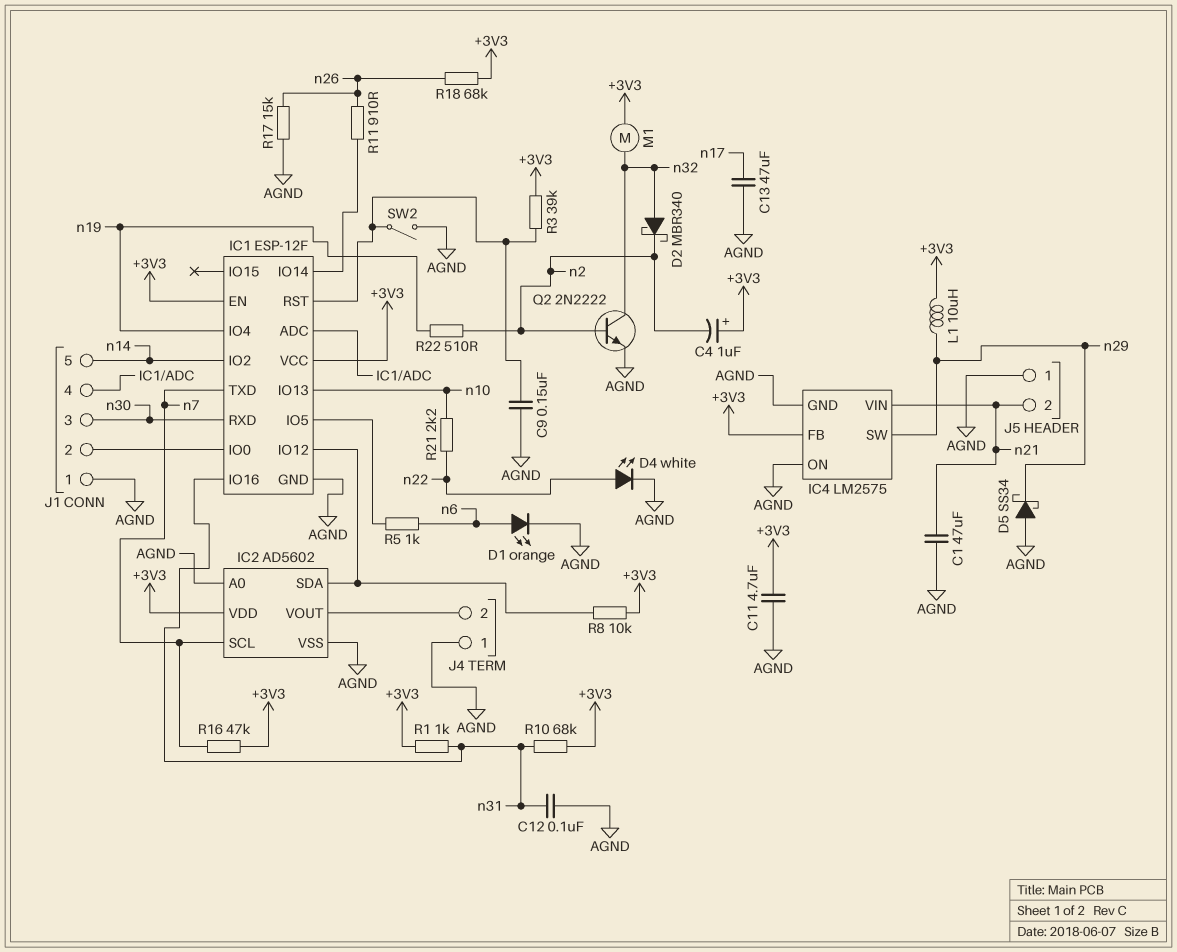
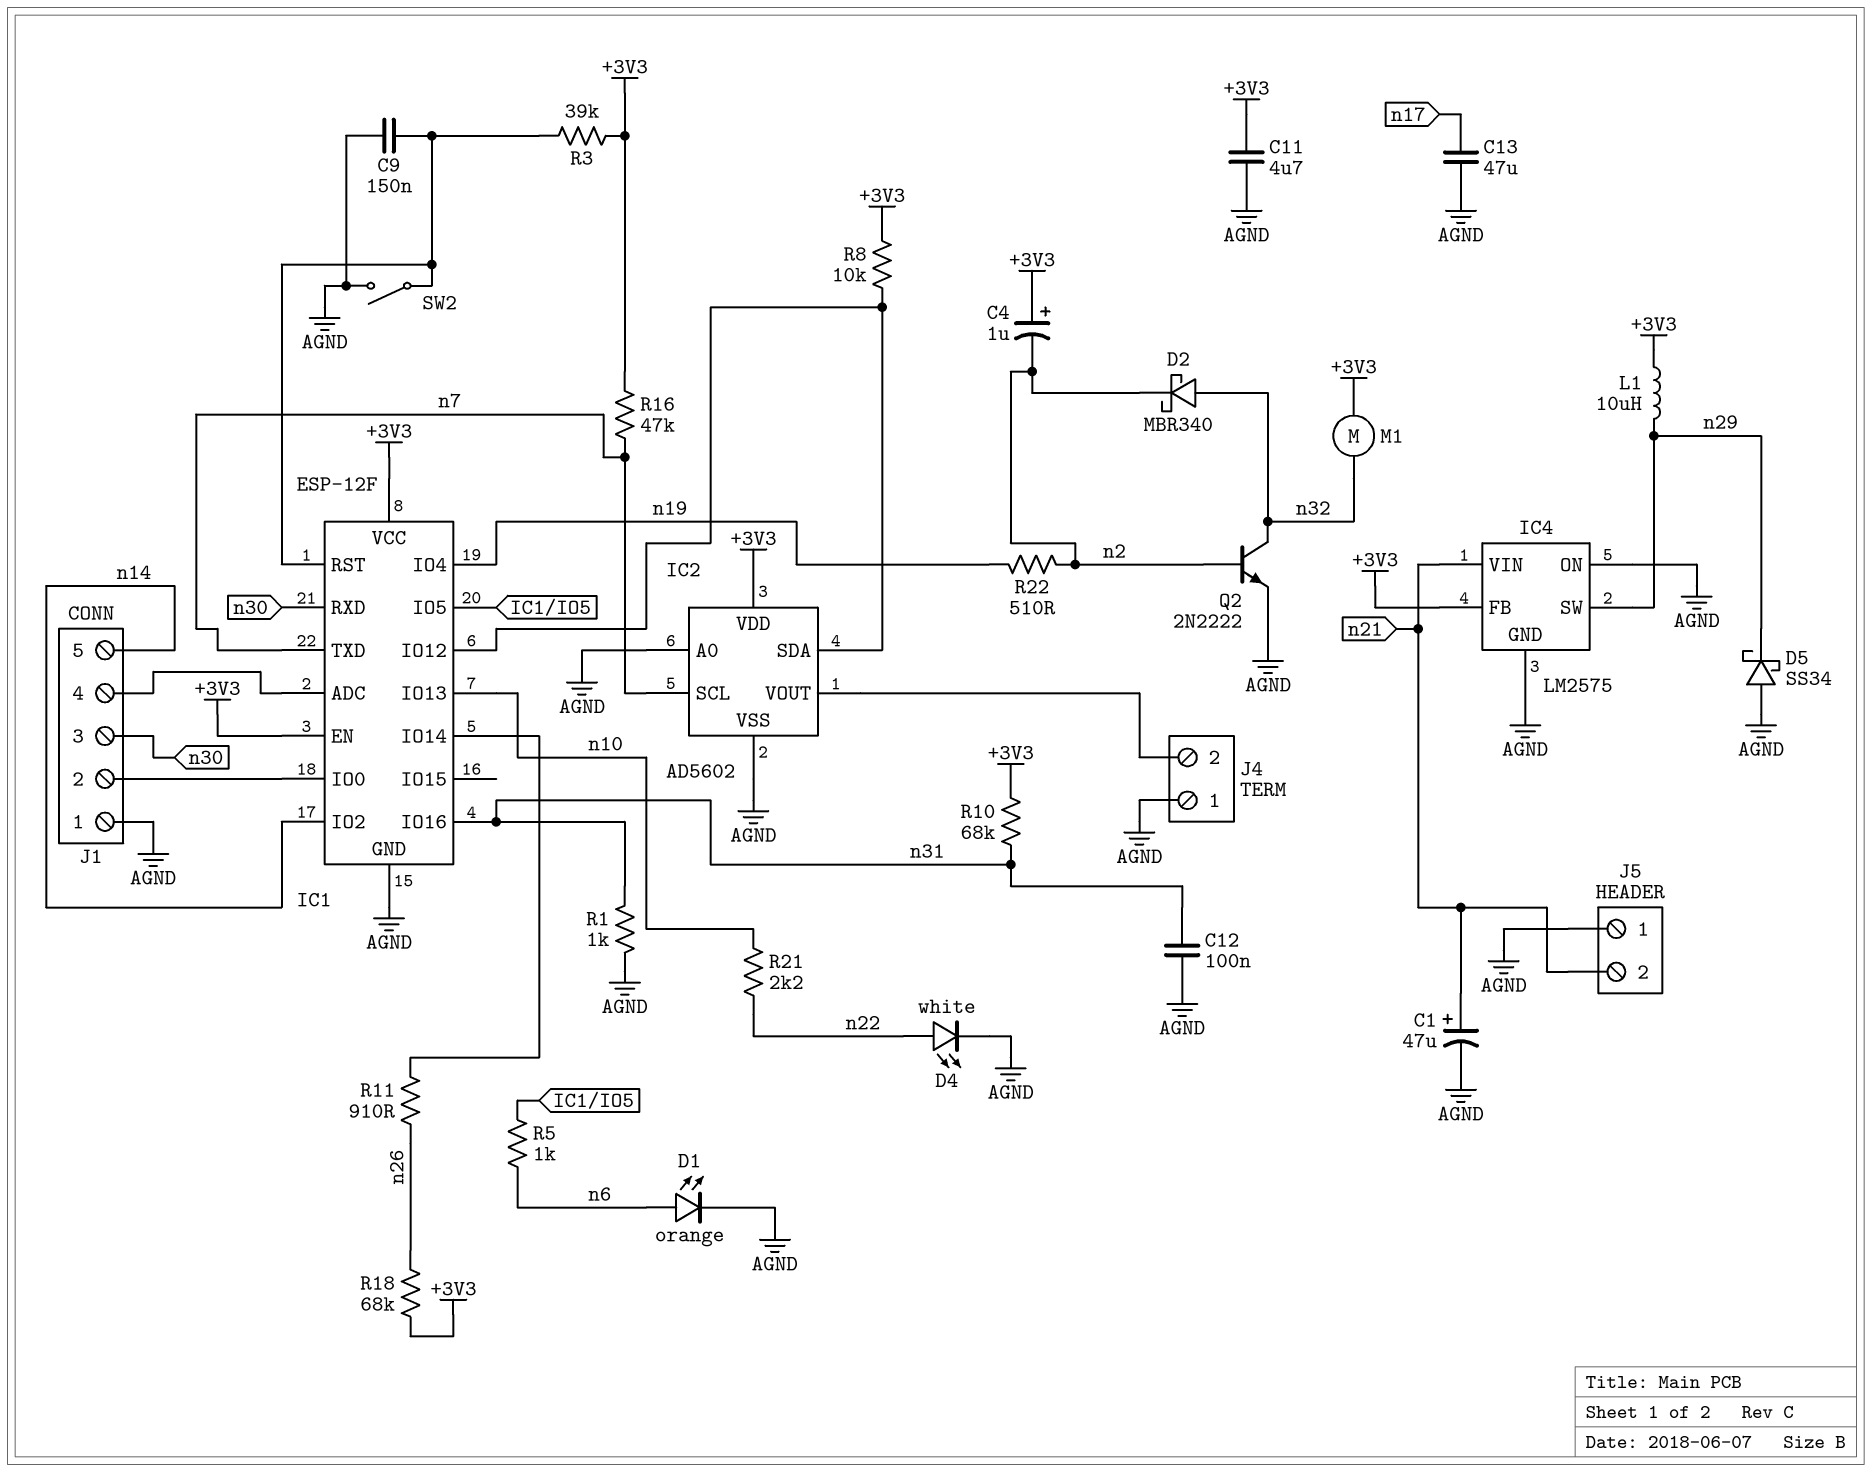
C1: 47uF (AGND, n21) -> 47uF (plus n21, minus AGND)
R1: 1k (+3V3, n31) -> 1k (AGND, n31)
R17: 15k (AGND, n26) -> none

